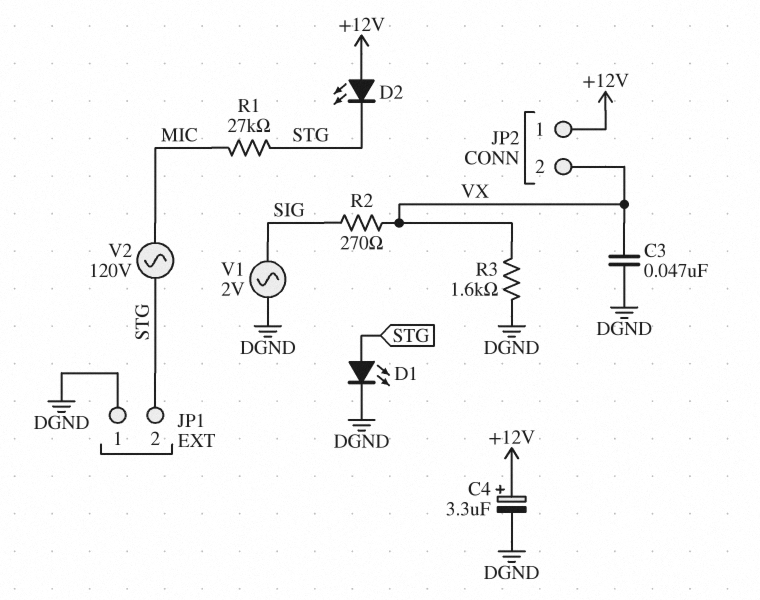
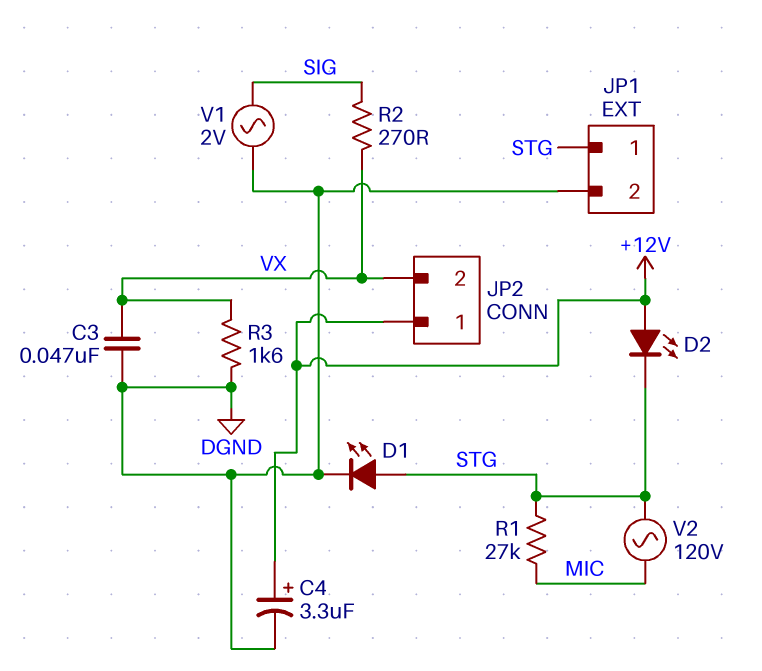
JP1 pin 1: DGND -> STG
JP1 pin 2: STG -> DGND

